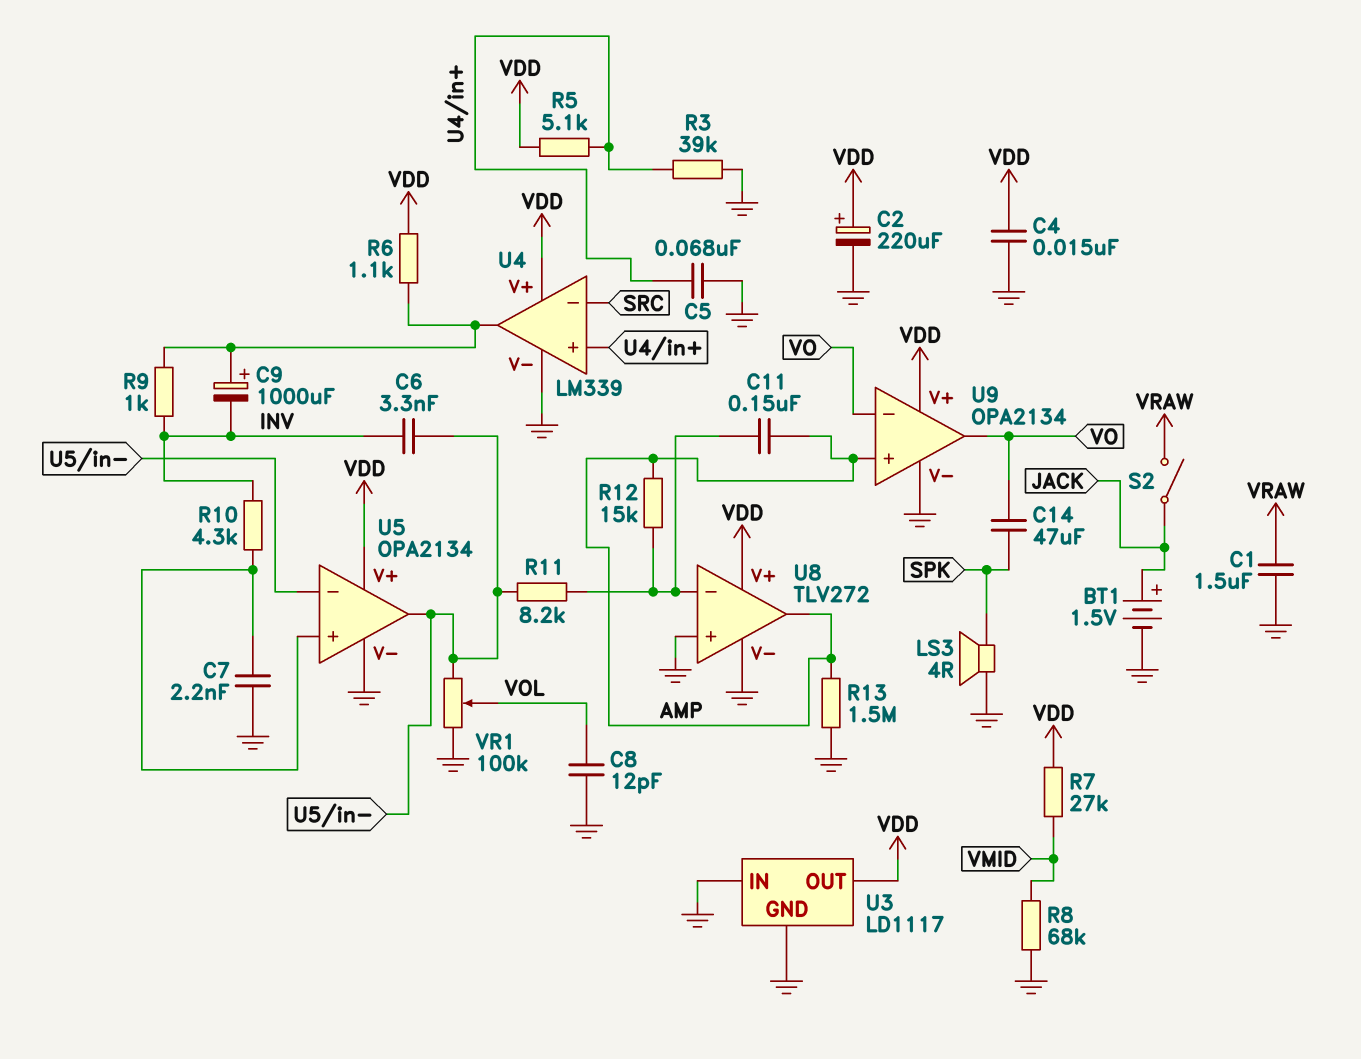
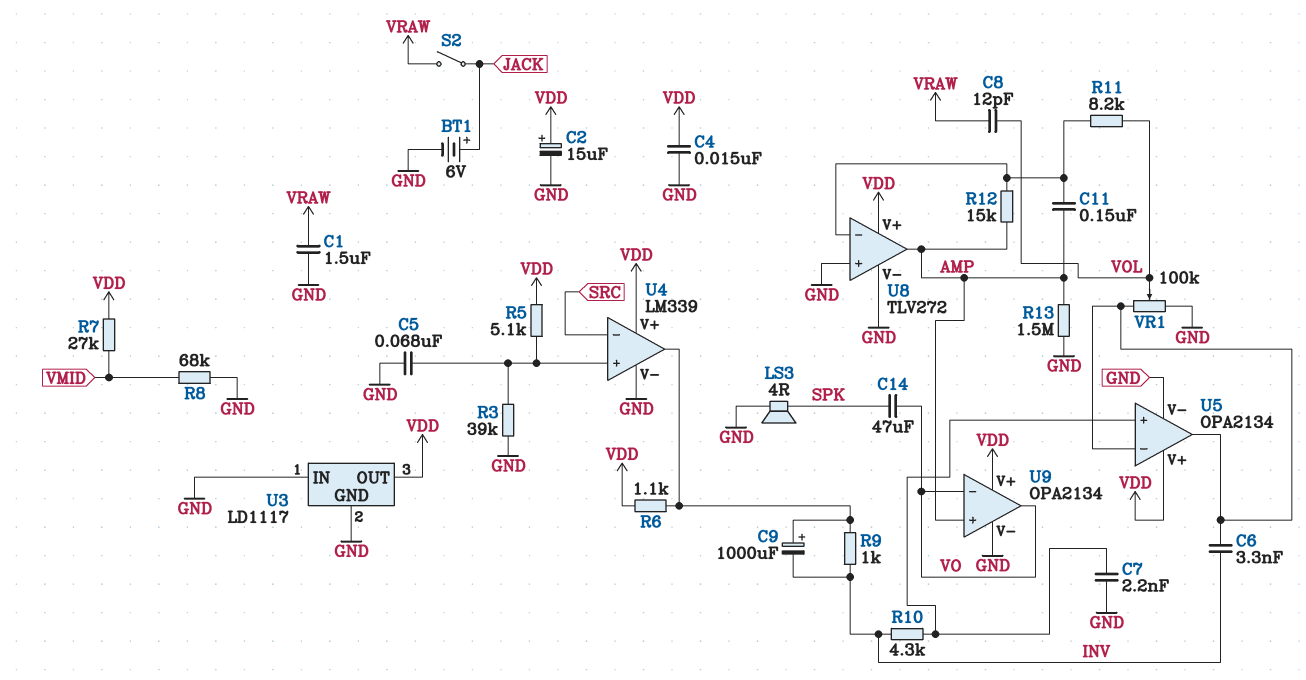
BT1: 1.5V (plus JACK, minus GND) -> 6V (plus JACK, minus GND)
C2: 220uF (plus VDD, minus GND) -> 15uF (plus VDD, minus GND)
C8: 12pF (GND, VOL) -> 12pF (VOL, VRAW)
R11: 8.2k (U5/in-, U8/in-) -> 8.2k (U8/in-, VOL)

